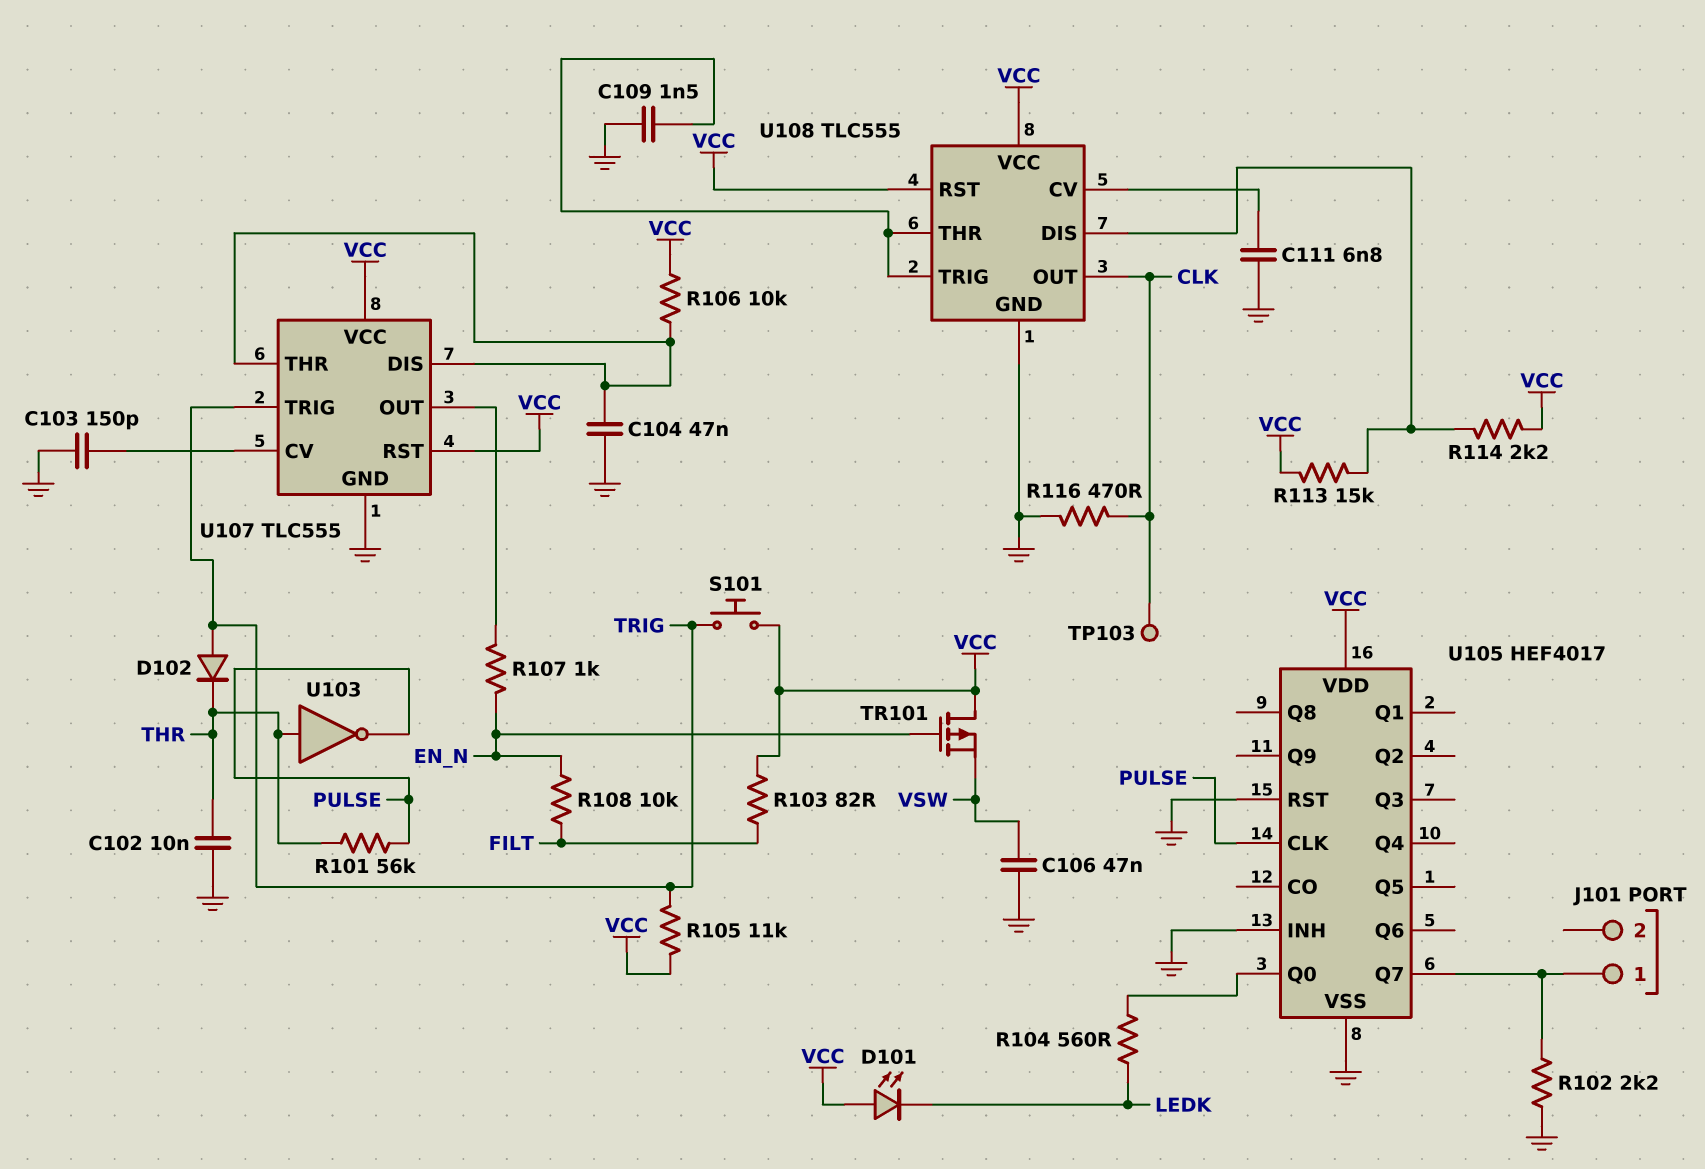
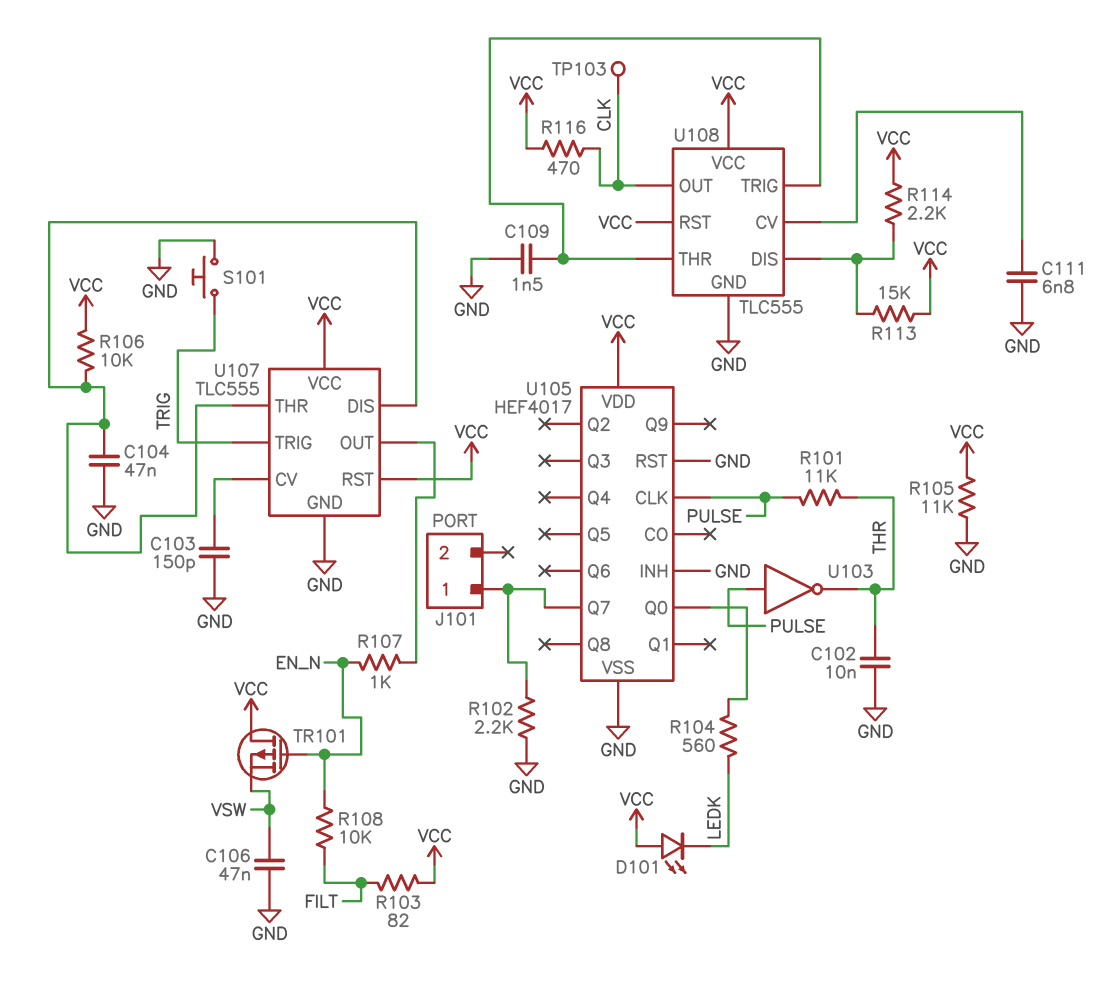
D102: diode (A TRIG, K THR) -> none
R101: 56k (PULSE, THR) -> 11k (PULSE, THR)
R105: 11k (TRIG, VCC) -> 11k (GND, VCC)
R116: 470 (CLK, GND) -> 470 (CLK, VCC)
S101: button (TRIG, VCC) -> button (GND, TRIG)
U103: NOT (in THR, out PULSE) -> NOT (in PULSE, out THR)

